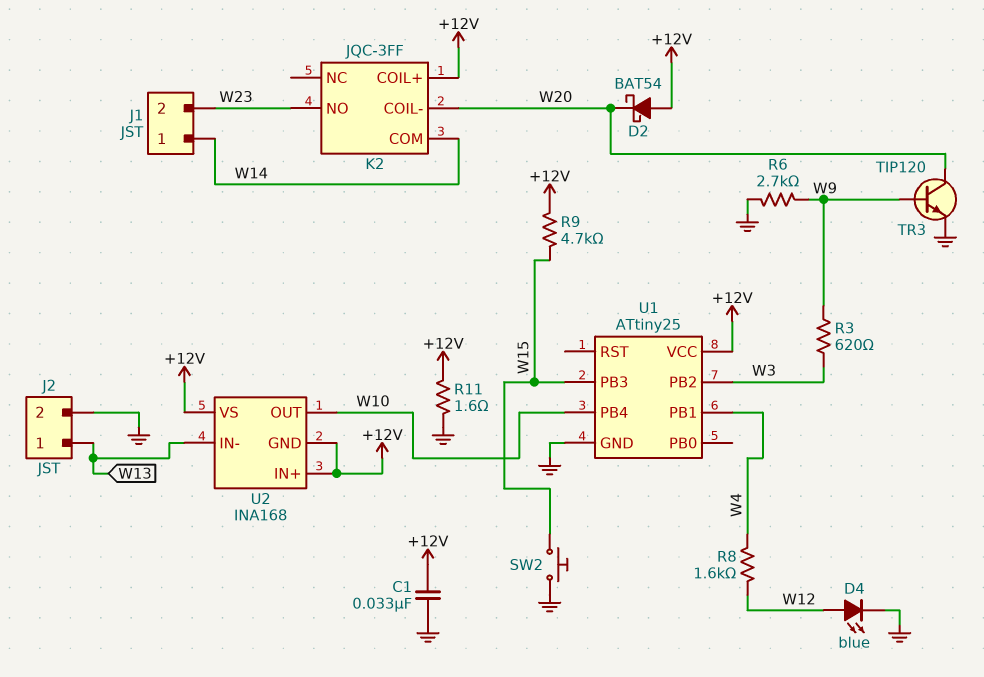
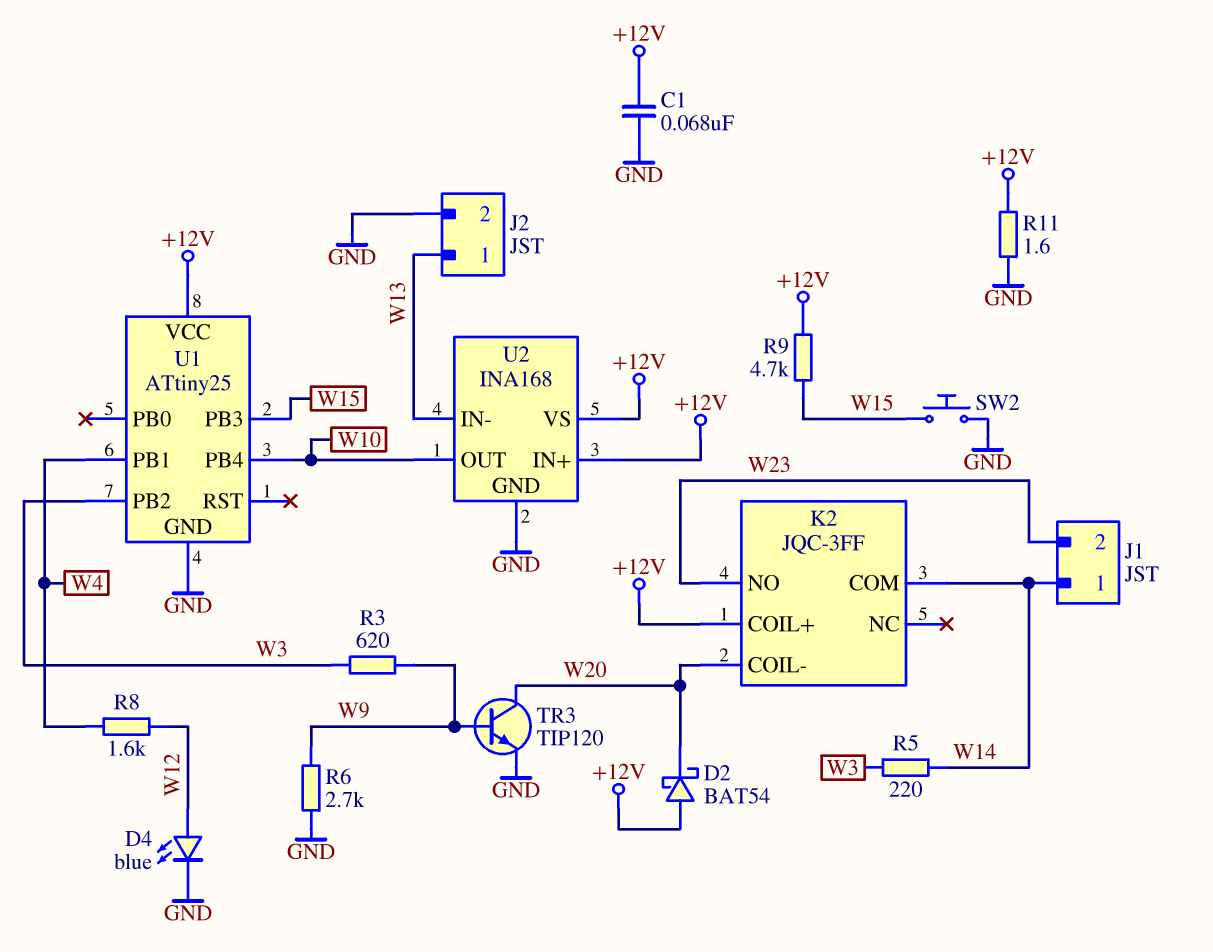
C1: 33nF (+12V, GND) -> 68nF (+12V, GND)
R5: none -> 220 (W3, W14)
U2 pin GND: +12V -> GND

